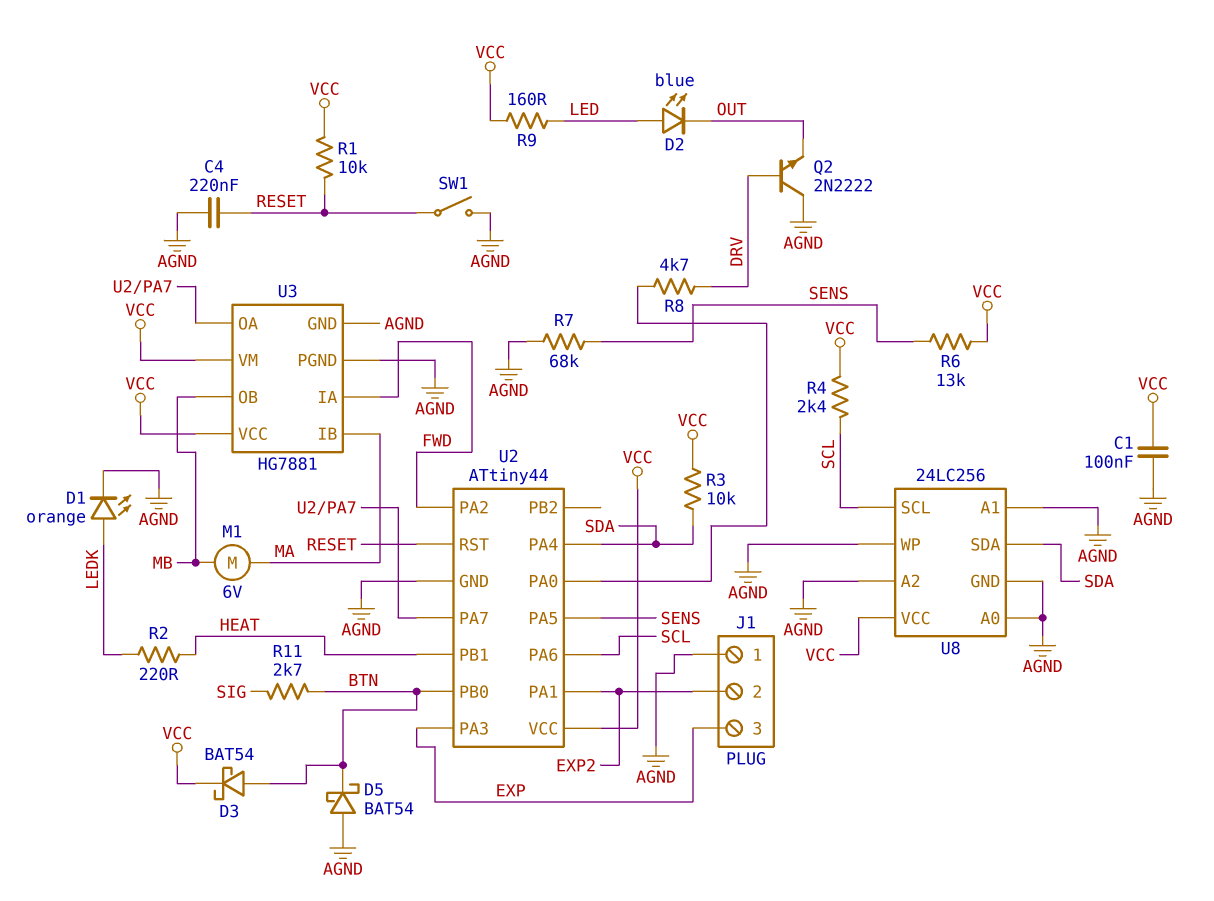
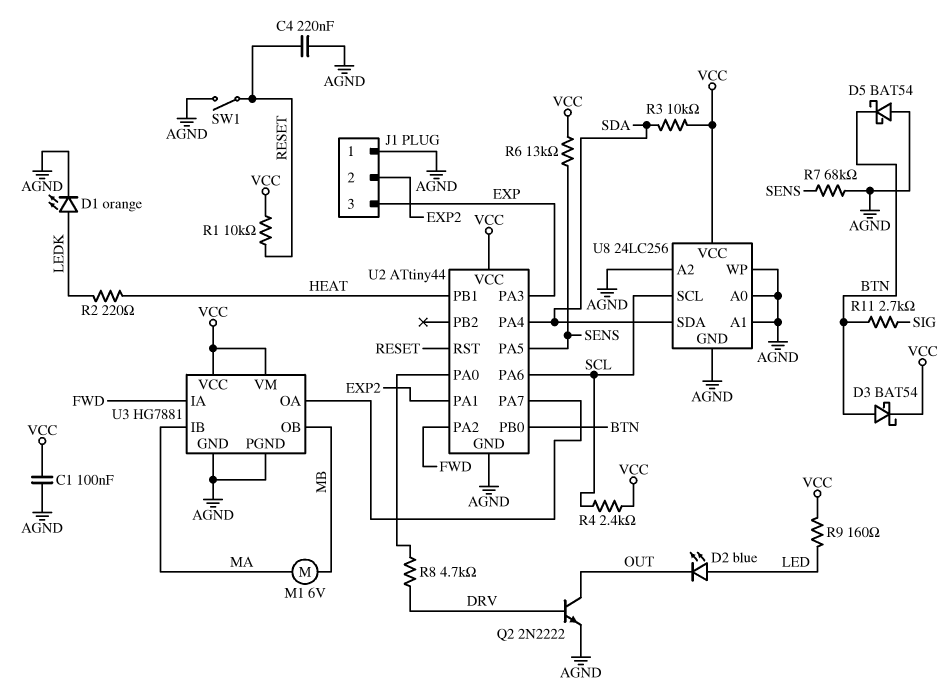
Q2: NPN 2N2222 (B DRV, C AGND, E OUT) -> NPN 2N2222 (B DRV, C OUT, E AGND)

